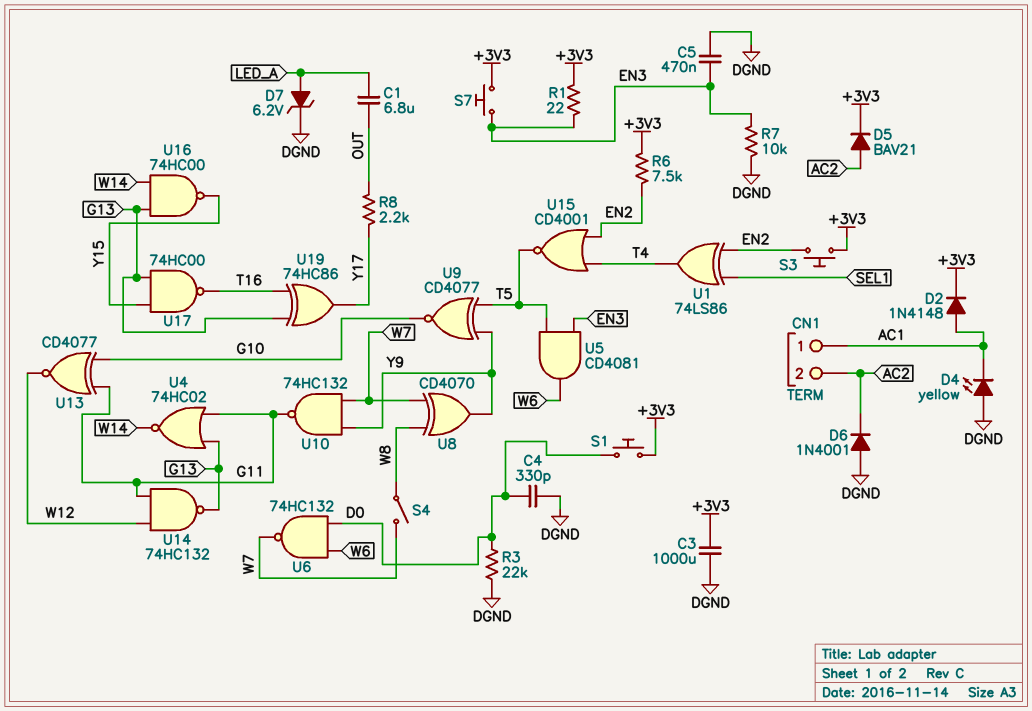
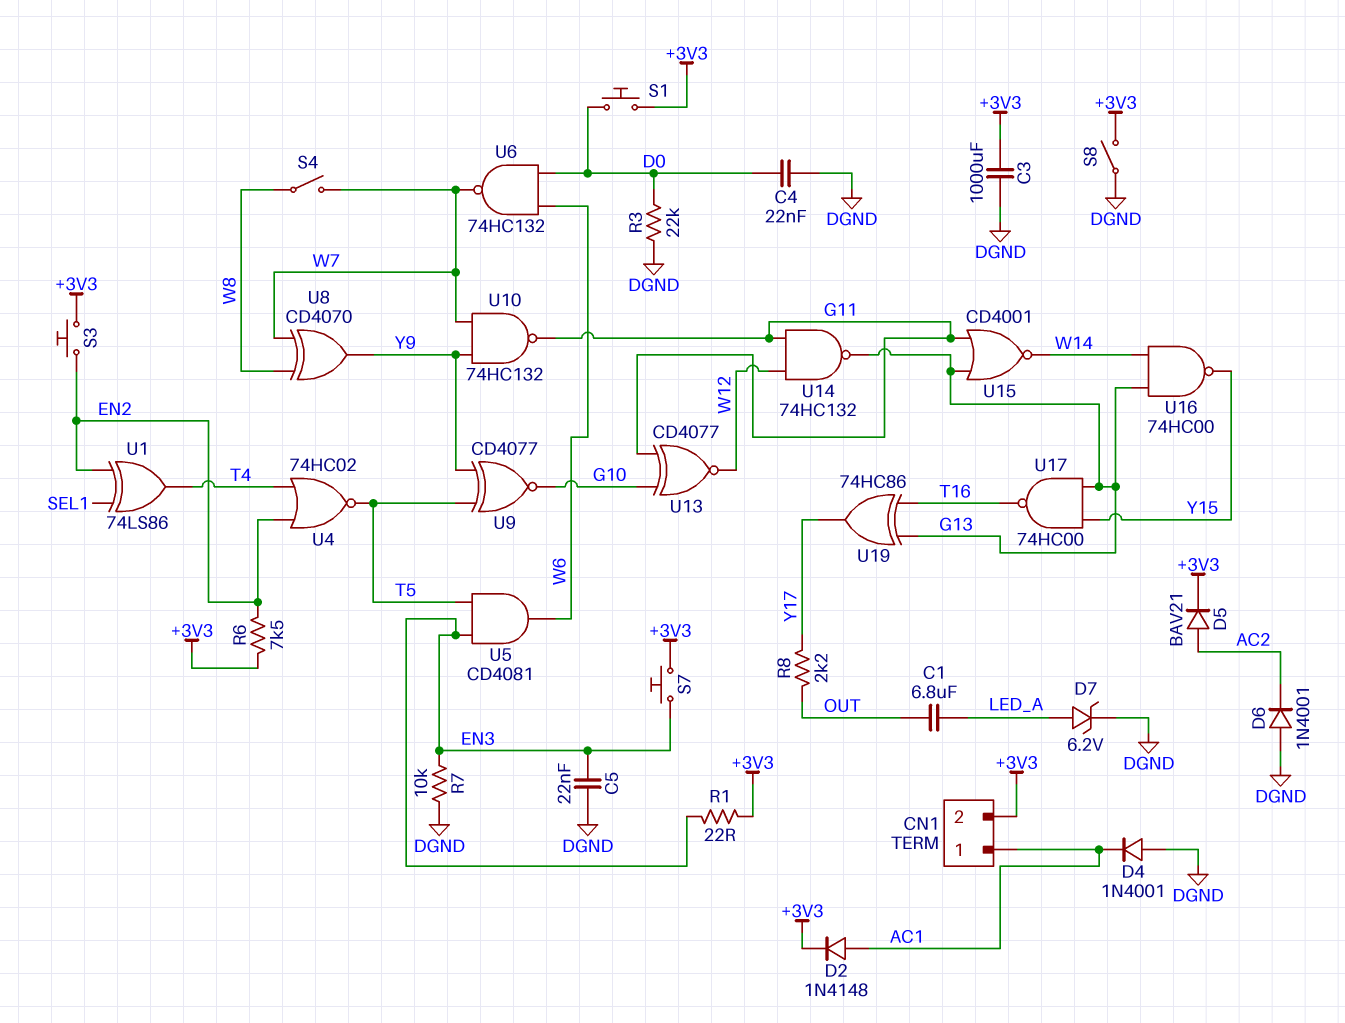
C4: 330pF (D0, DGND) -> 22nF (D0, DGND)
C5: 470nF (DGND, EN3) -> 22nF (DGND, EN3)
CN1 pin 2: AC2 -> +3V3
D4: LED yellow (A DGND, K AC1) -> diode 1N4001 (A DGND, K AC1)
S8: none -> switch (+3V3, DGND)
U4: NOR 74HC02 (in G11, in G13, out W14) -> NOR 74HC02 (in EN2, in T4, out T5)
U15: NOR CD4001 (in EN2, in T4, out T5) -> NOR CD4001 (in G11, in G13, out W14)

